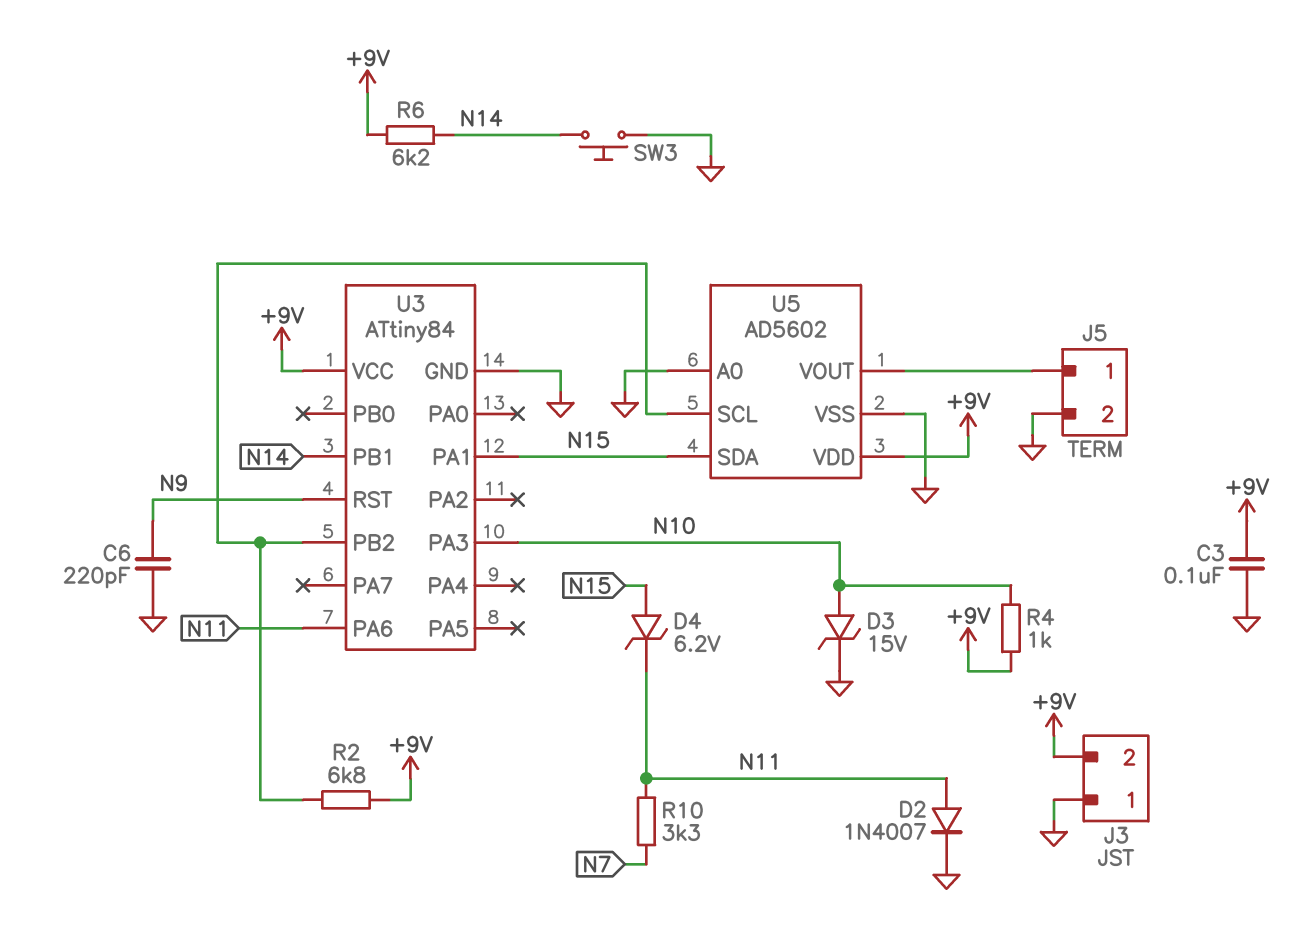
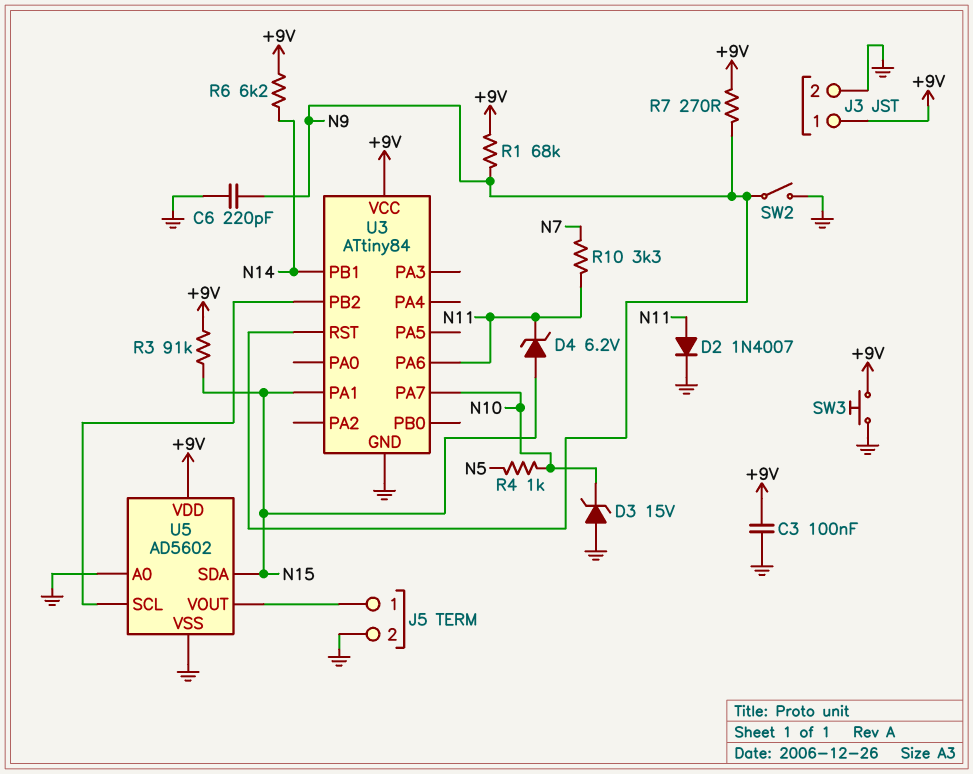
D3: zener 15V (A N10, K GND) -> zener 15V (A GND, K N10)
J3 pin 1: GND -> +9V
J3 pin 2: +9V -> GND
R1: none -> 68k (+9V, N9)
R2: 6.8k (+9V, U3/PB2) -> none
R3: none -> 91k (+9V, N15)
R4: 1k (+9V, N10) -> 1k (N5, N10)
R7: none -> 270 (+9V, N9)
SW2: none -> switch (GND, N9)
SW3: button (GND, N14) -> button (+9V, GND)
U3 pin PA3: N10 -> none
U3 pin PA7: none -> N10

